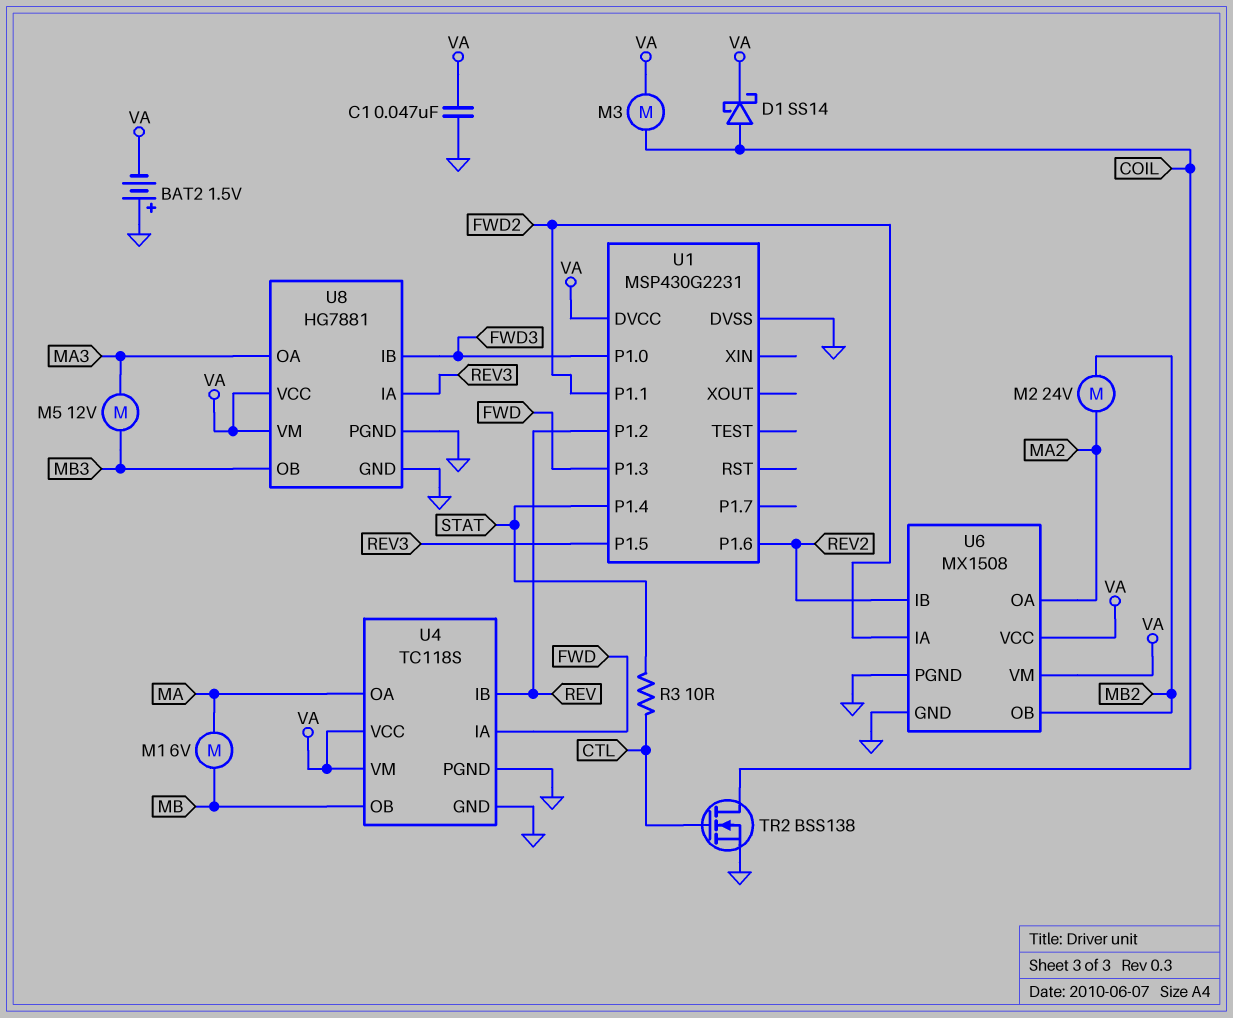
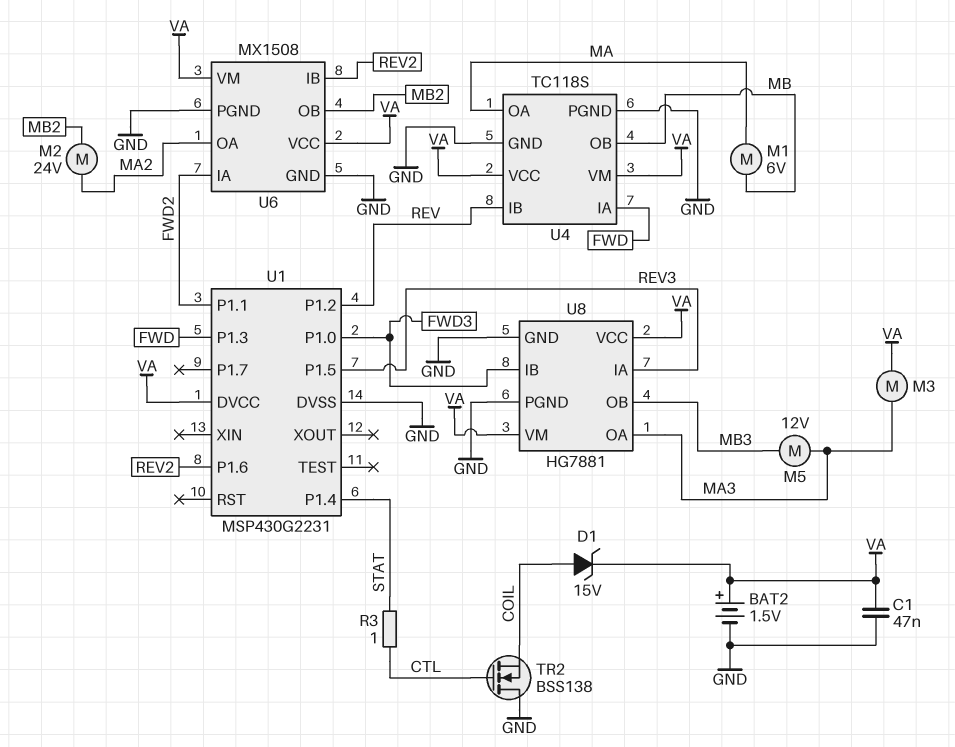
BAT2: 1.5V (plus GND, minus VA) -> 1.5V (plus VA, minus GND)
D1: schottky SS14 (A COIL, K VA) -> zener 15V (A COIL, K VA)
M3: motor (COIL, VA) -> motor (MA3, VA)
R3: 10 (CTL, STAT) -> 1 (CTL, STAT)
TR2: NMOS BSS138 (G CTL, D COIL, S GND) -> NMOS BSS138 (G CTL, D GND, S COIL)

